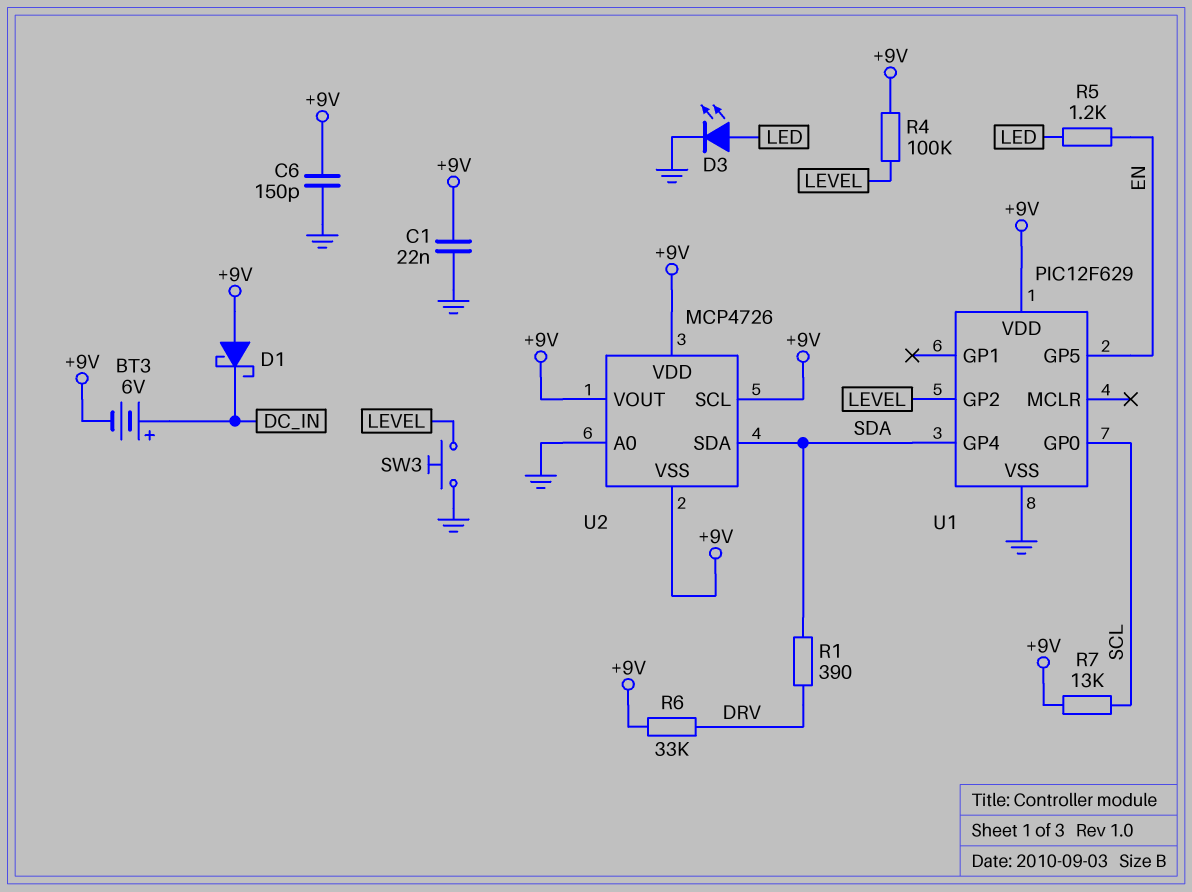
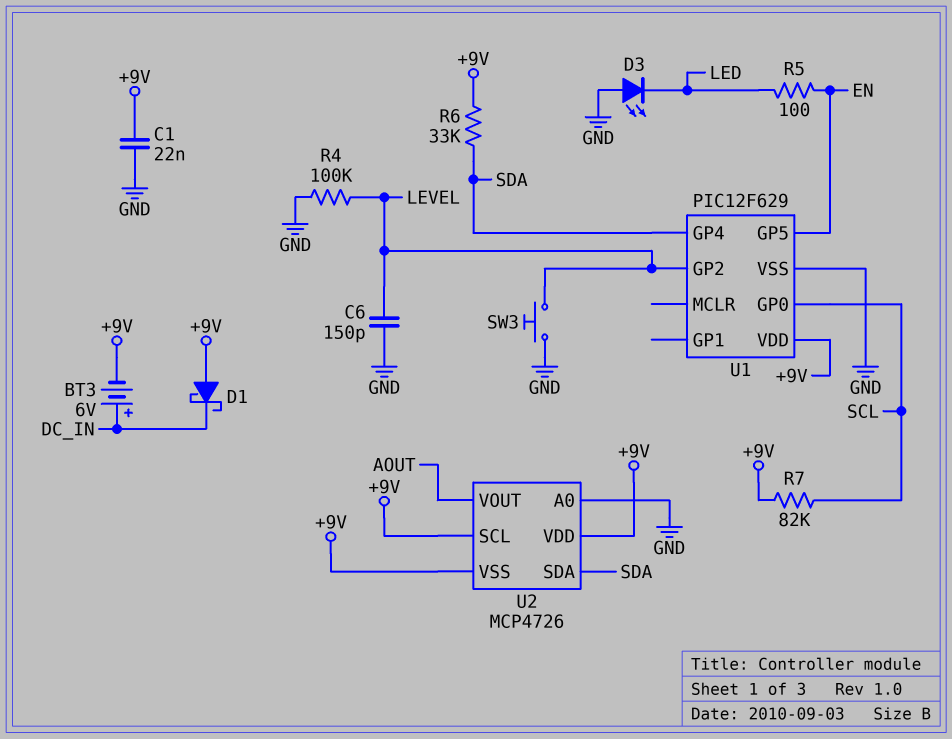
C6: 150pF (+9V, GND) -> 150pF (GND, LEVEL)
D3: LED (A LED, K GND) -> LED (A GND, K LED)
R1: 390 (DRV, SDA) -> none
R4: 100k (+9V, LEVEL) -> 100k (GND, LEVEL)
R5: 1.2k (EN, LED) -> 100 (EN, LED)
R6: 33k (+9V, DRV) -> 33k (+9V, SDA)
R7: 13k (+9V, SCL) -> 82k (+9V, SCL)
U2 pin VOUT: +9V -> AOUT

